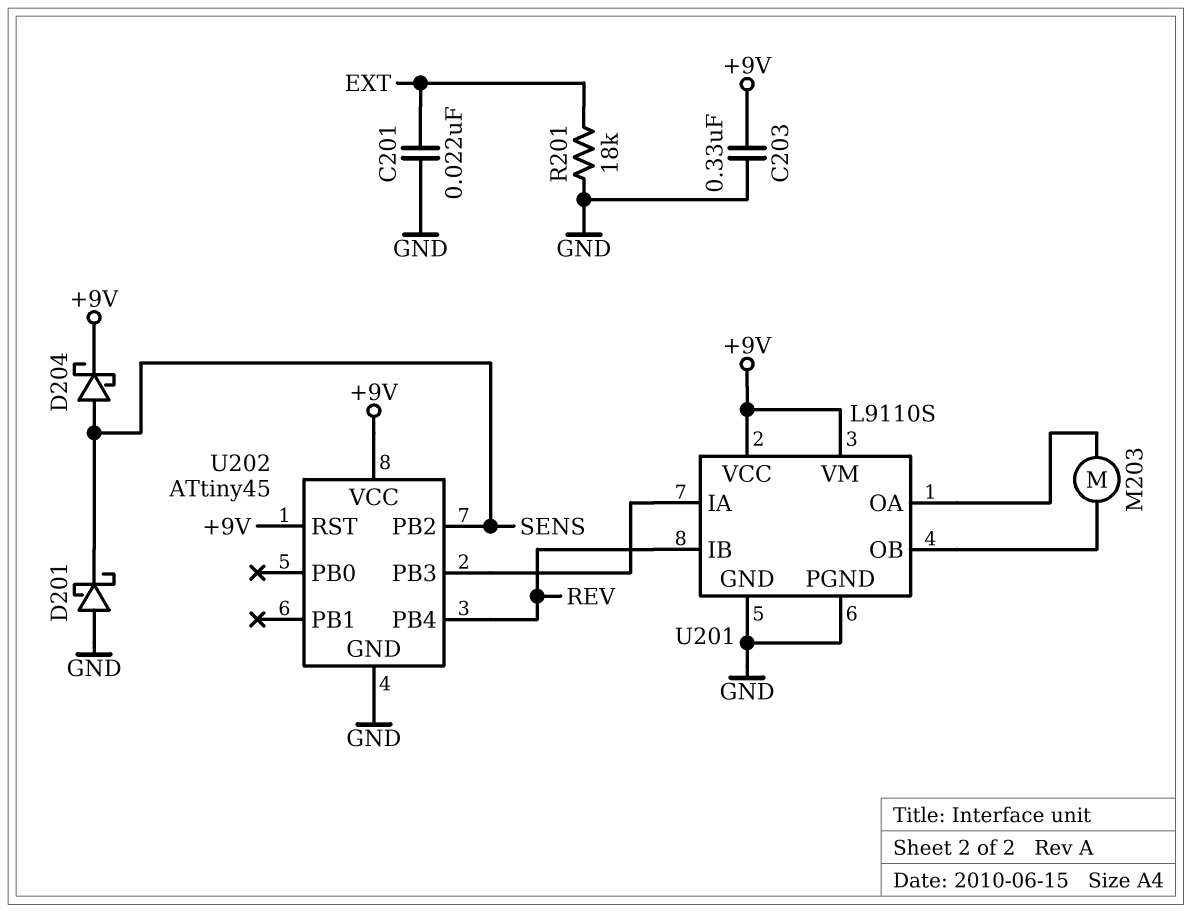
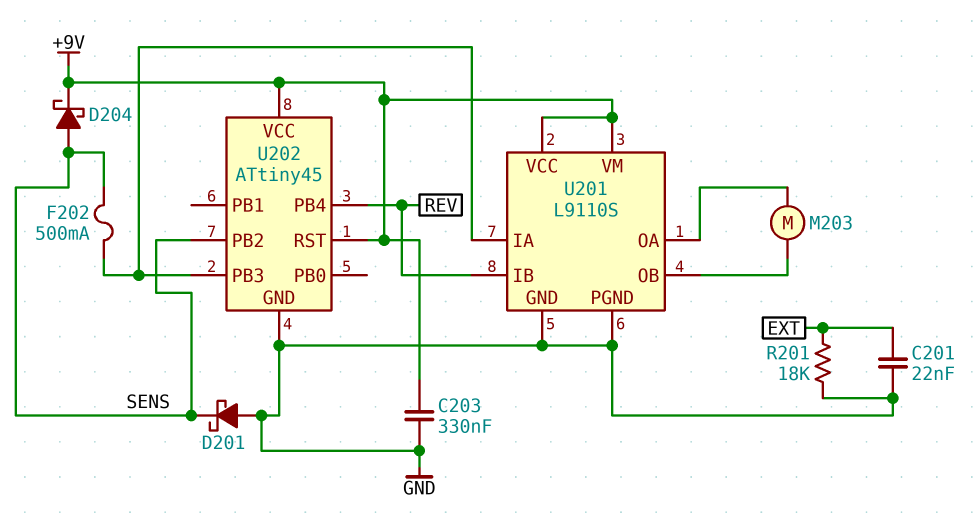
F202: none -> 500mA (SENS, U201/IA)

